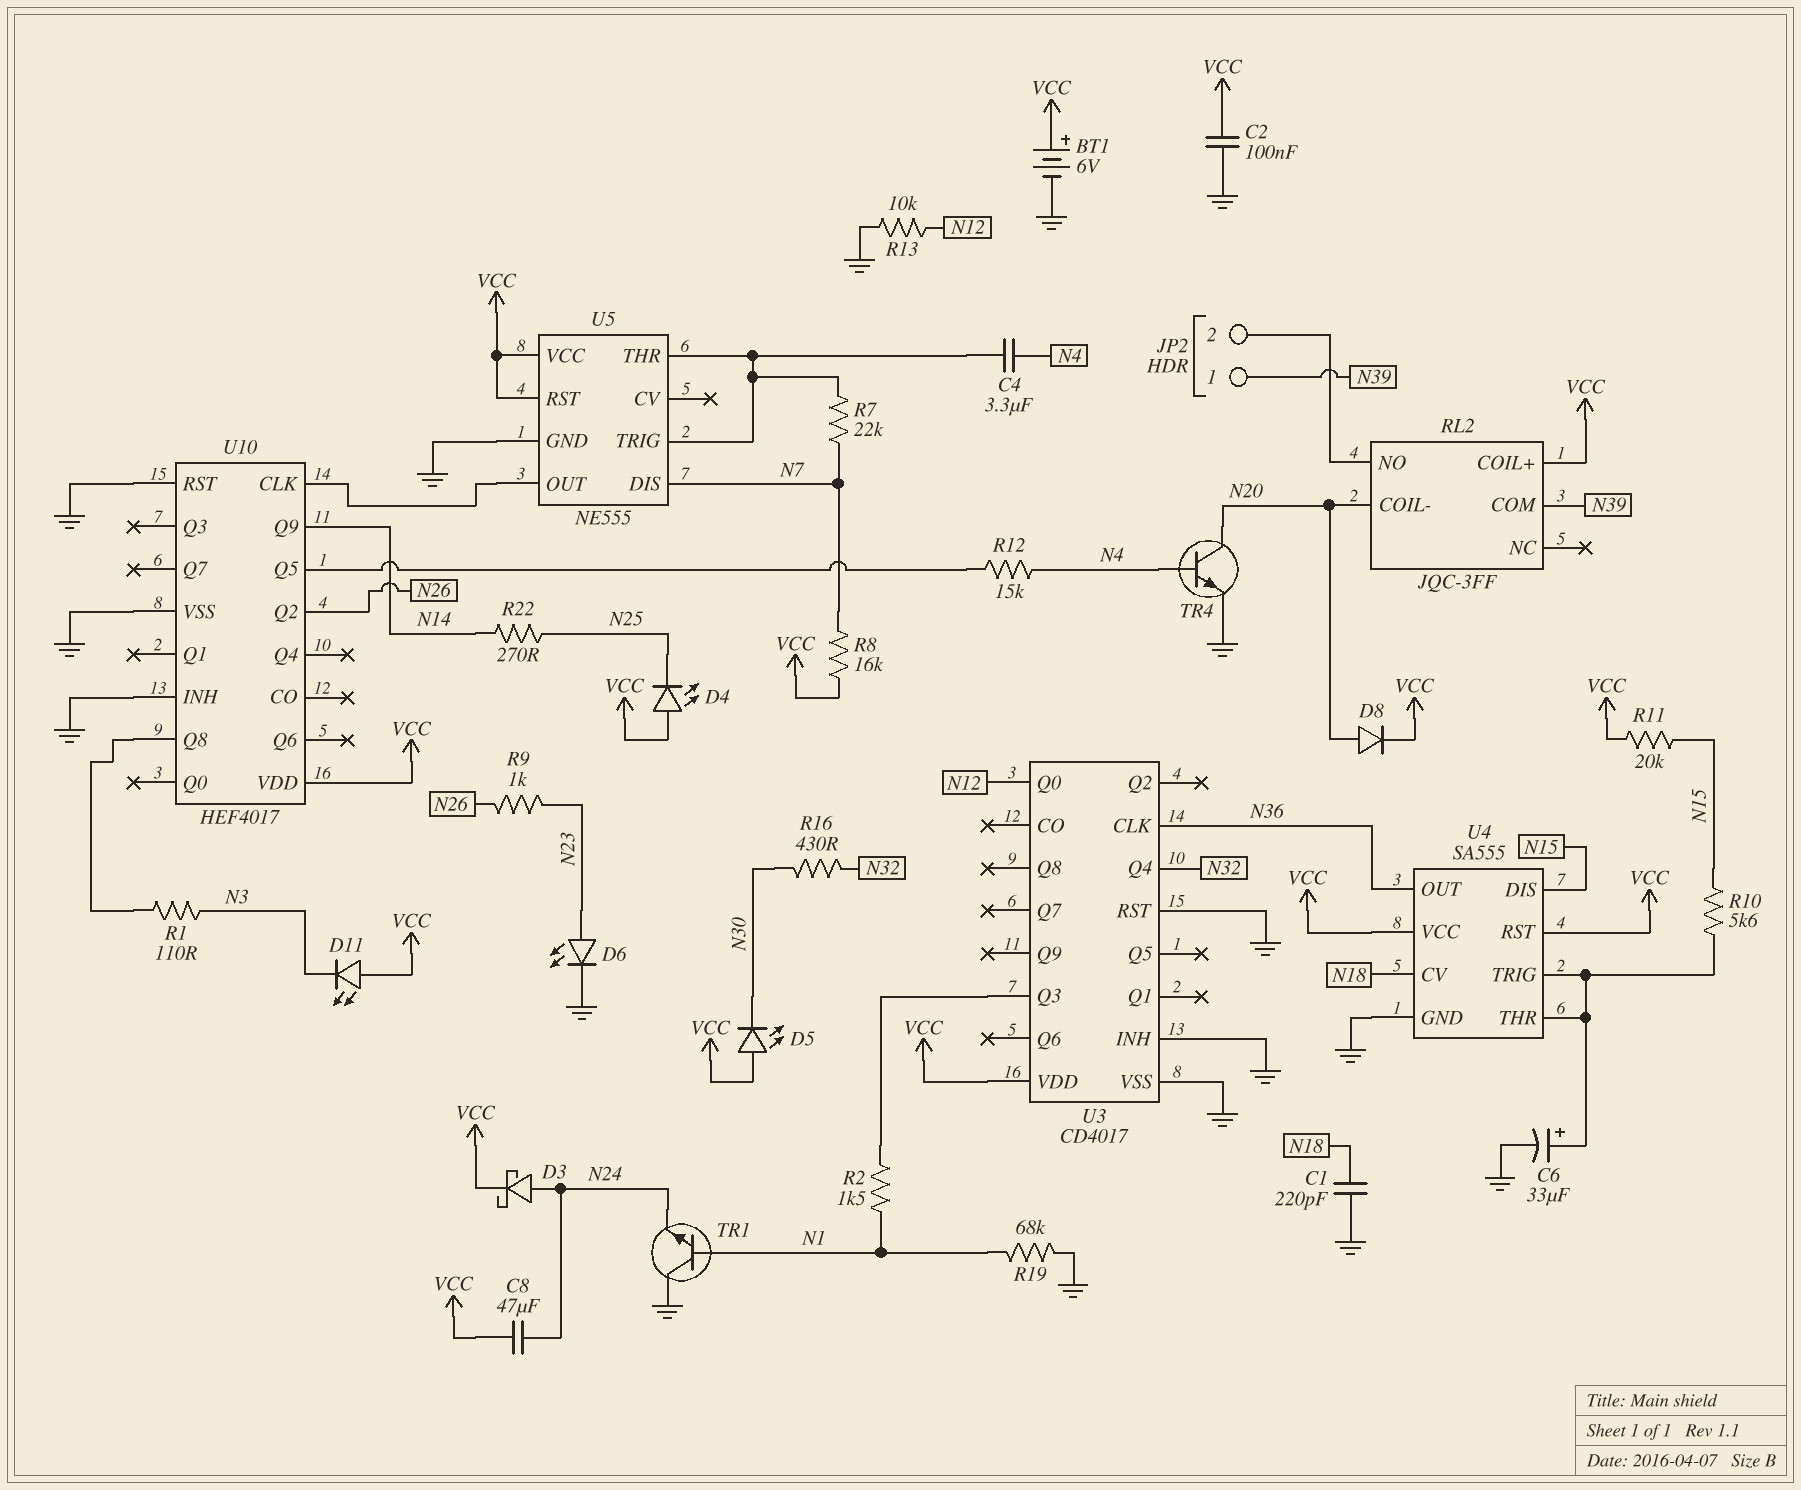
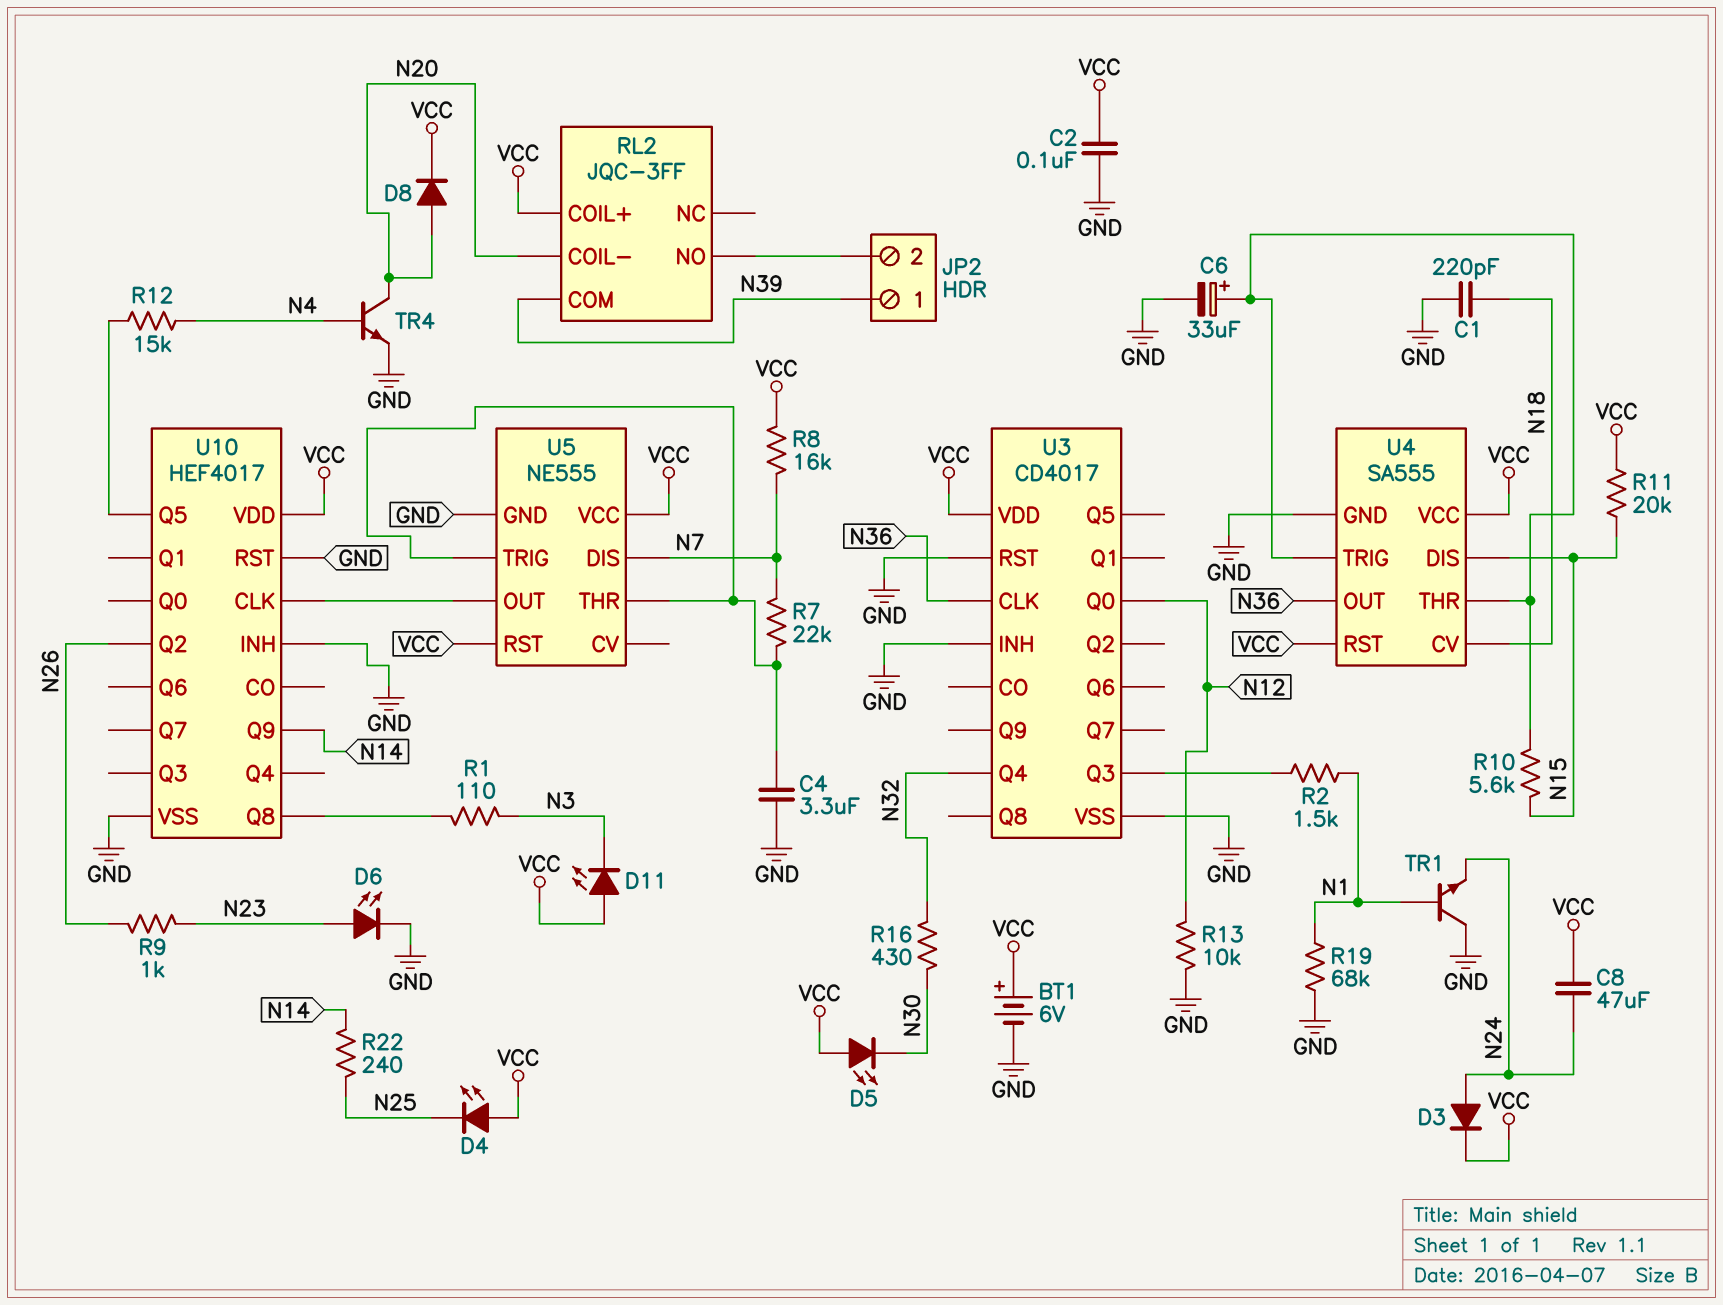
C4: 3.3uF (N4, U5/THR) -> 3.3uF (GND, U5/THR)
D3: schottky (A N24, K VCC) -> diode (A N24, K VCC)
R22: 270 (N14, N25) -> 240 (N14, N25)

